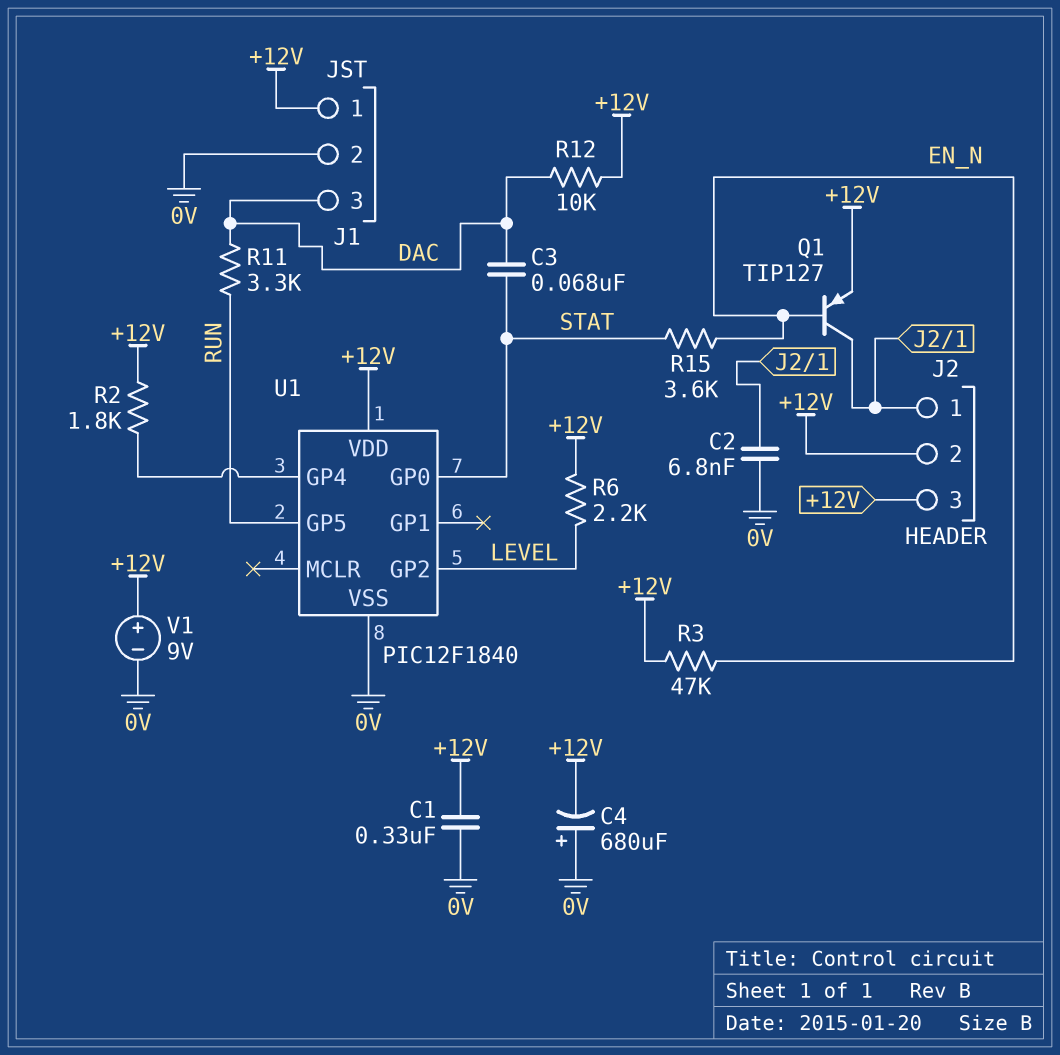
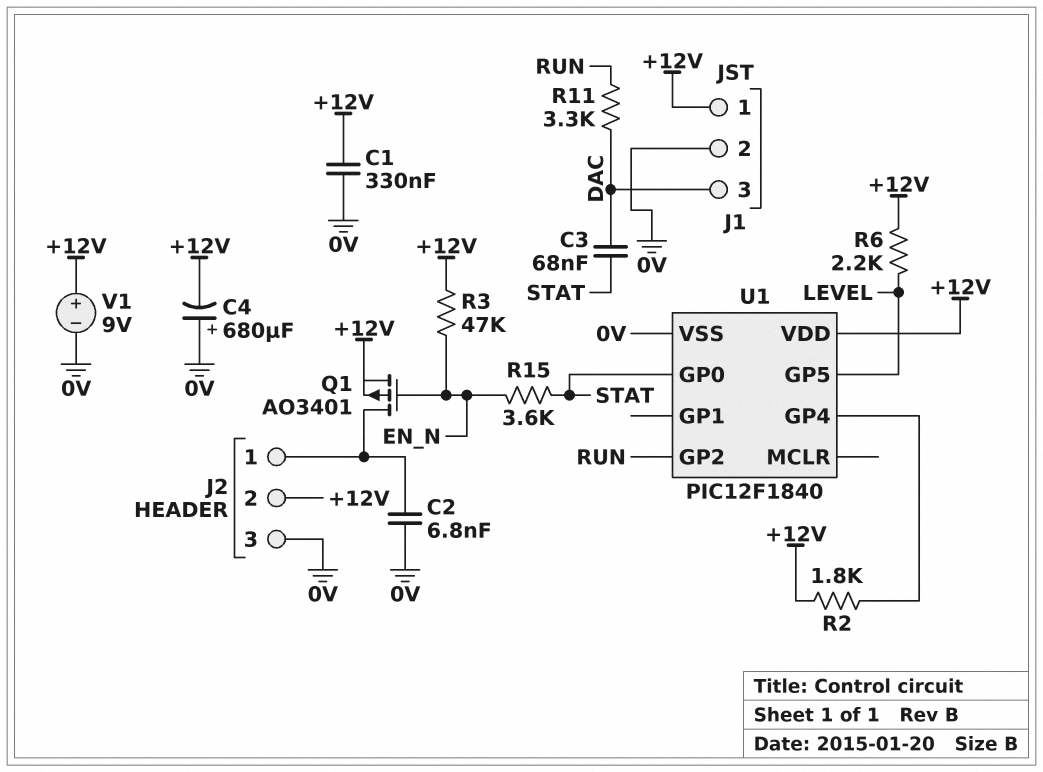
J2 pin 3: +12V -> 0V
Q1: PNP TIP127 (B EN_N, C J2/1, E +12V) -> PMOS AO3401 (G EN_N, D J2/1, S +12V)
R12: 10k (+12V, DAC) -> none
U1 pin GP2: LEVEL -> RUN
U1 pin GP5: RUN -> LEVEL

